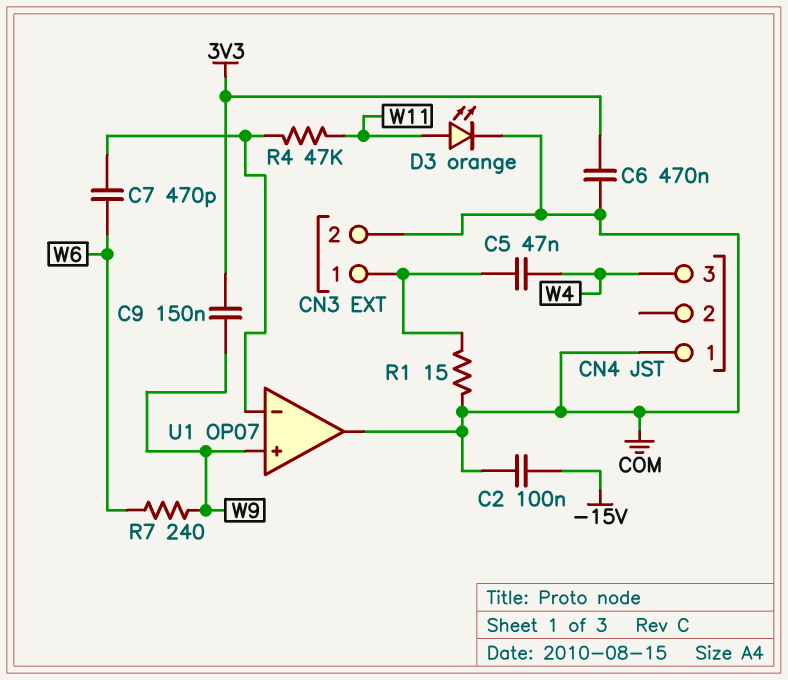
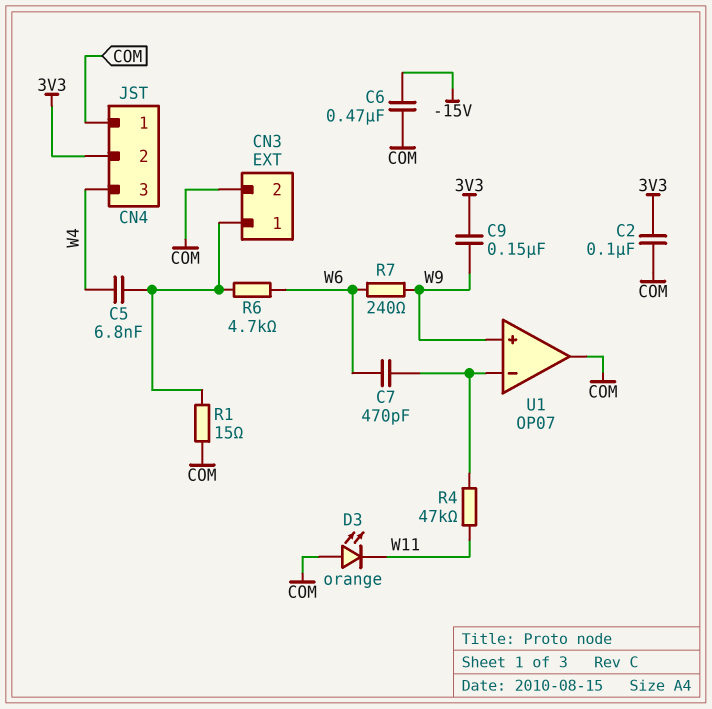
C2: 100nF (-15V, COM) -> 100nF (3V3, COM)
C5: 47nF (CN3/1, W4) -> 6.8nF (CN3/1, W4)
C6: 470nF (3V3, COM) -> 470nF (-15V, COM)
CN4 pin 2: none -> 3V3
D3: LED orange (A W11, K COM) -> LED orange (A COM, K W11)
R6: none -> 4.7k (CN3/1, W6)

